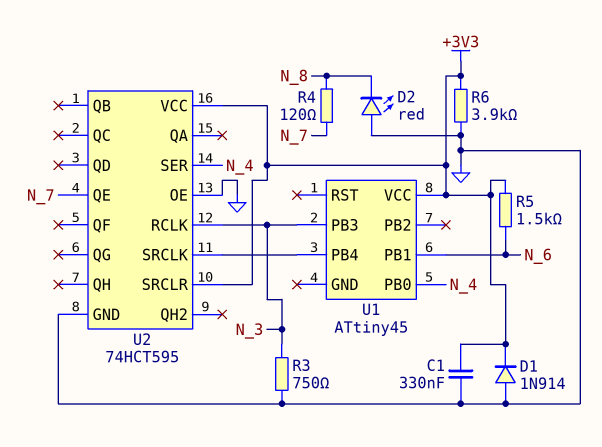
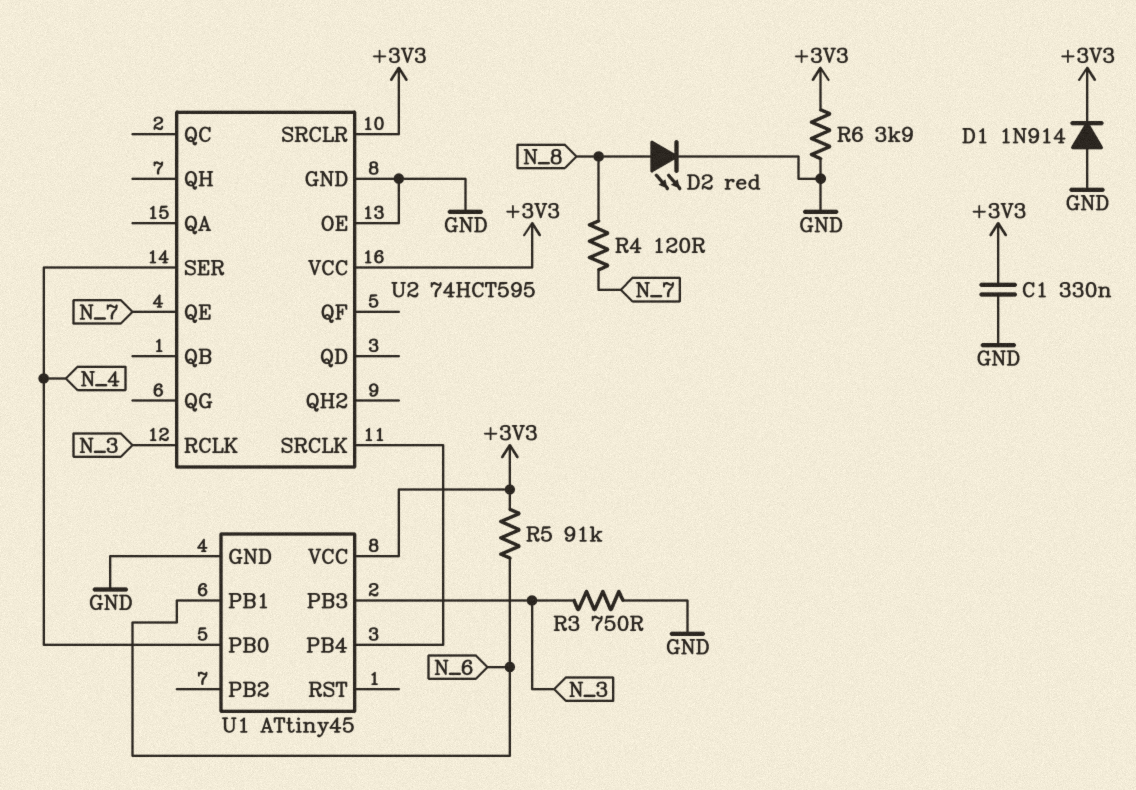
D2: LED red (A GND, K N_8) -> LED red (A N_8, K GND)
R5: 1.5k (+3V3, N_6) -> 91k (+3V3, N_6)
U1 pin GND: none -> GND

